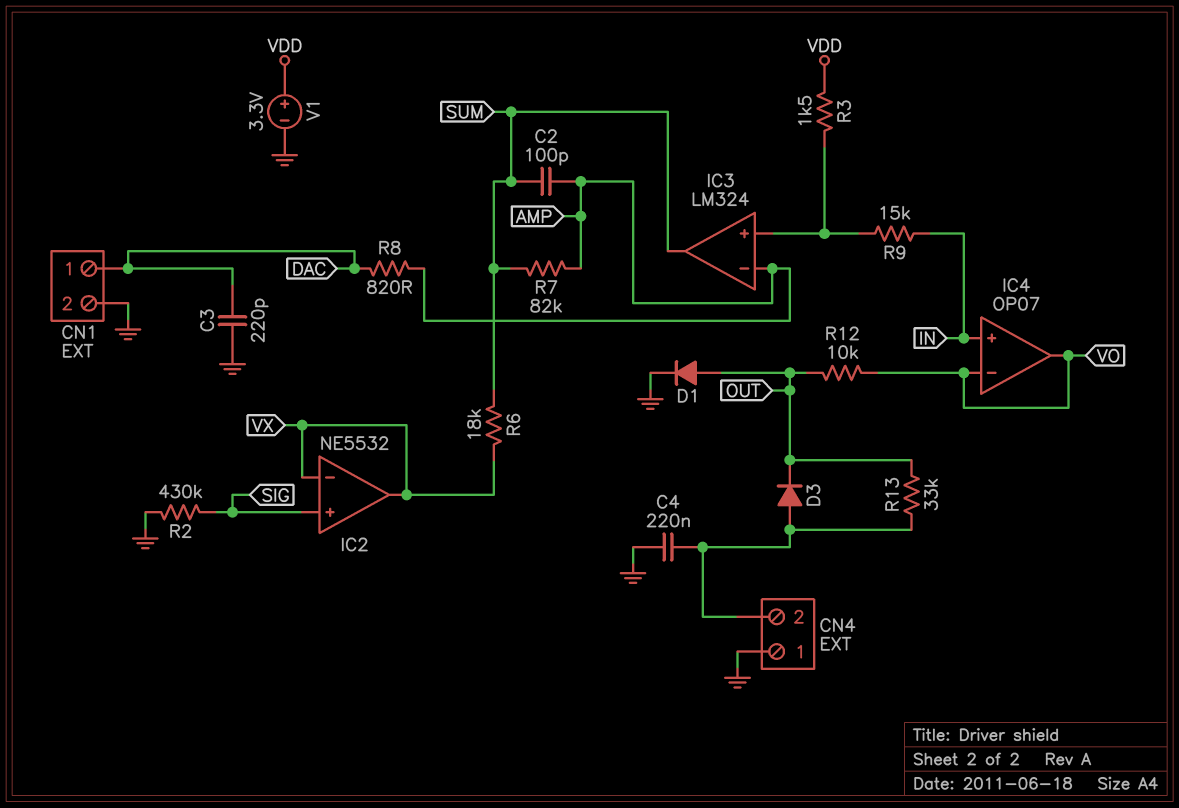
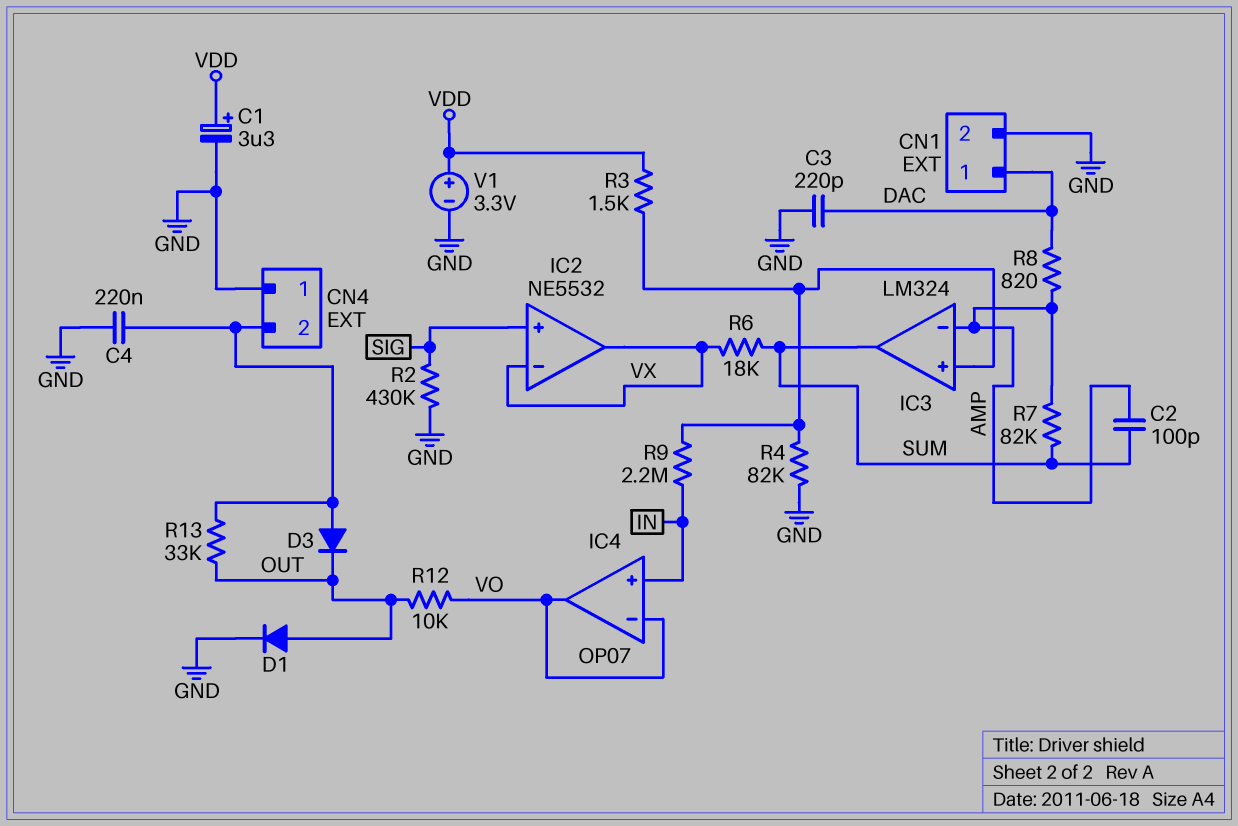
C1: none -> 3.3uF (plus VDD, minus GND)
R4: none -> 82k (GND, IC3/in+)
R9: 15k (IC3/in+, IN) -> 2.2M (IC3/in+, IN)

